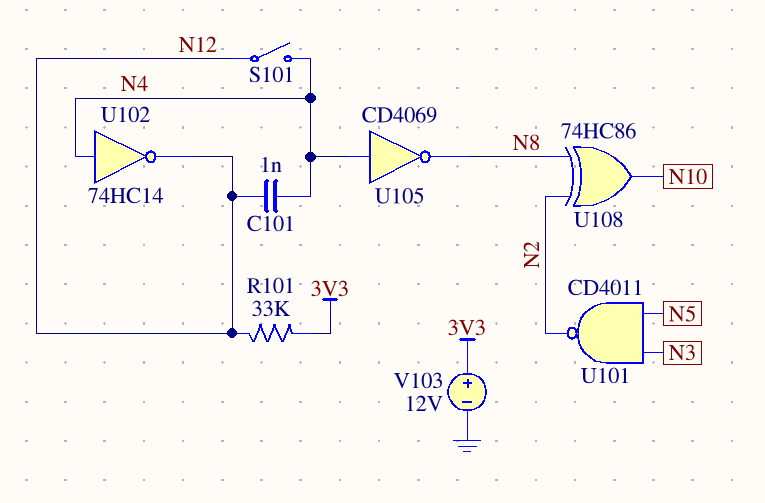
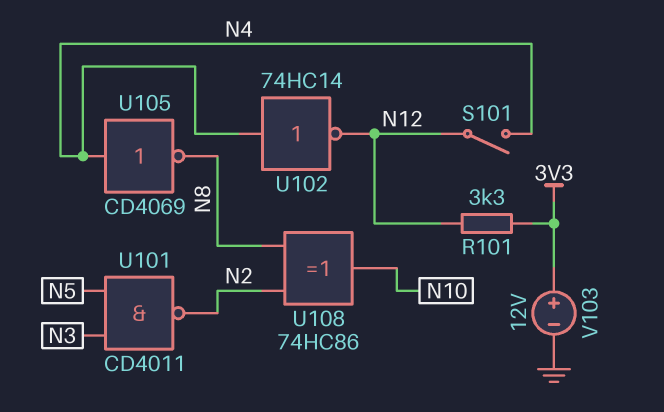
C101: 1nF (N4, N12) -> none
R101: 33k (3V3, N12) -> 3.3k (3V3, N12)

